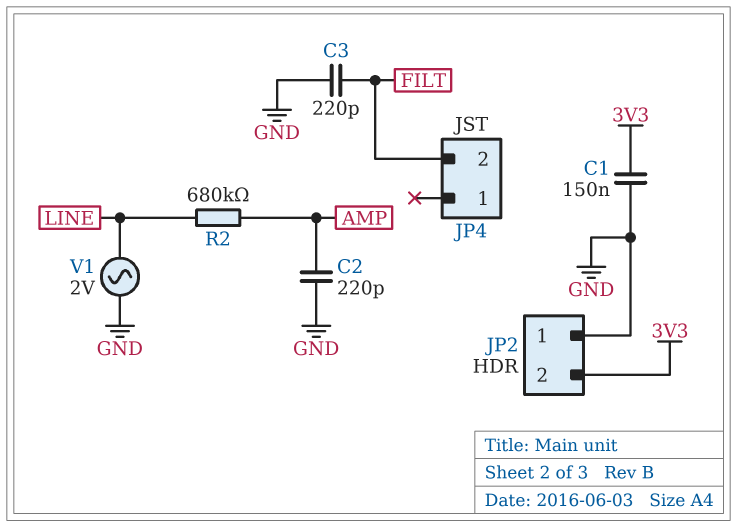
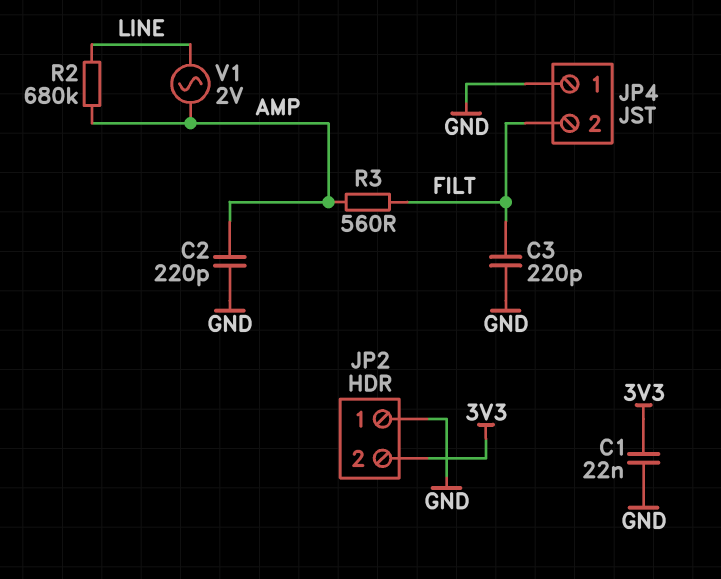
C1: 150nF (3V3, GND) -> 22nF (3V3, GND)
JP4 pin 1: none -> GND
R3: none -> 560 (AMP, FILT)
V1: AC 2V (GND, LINE) -> AC 2V (AMP, LINE)

